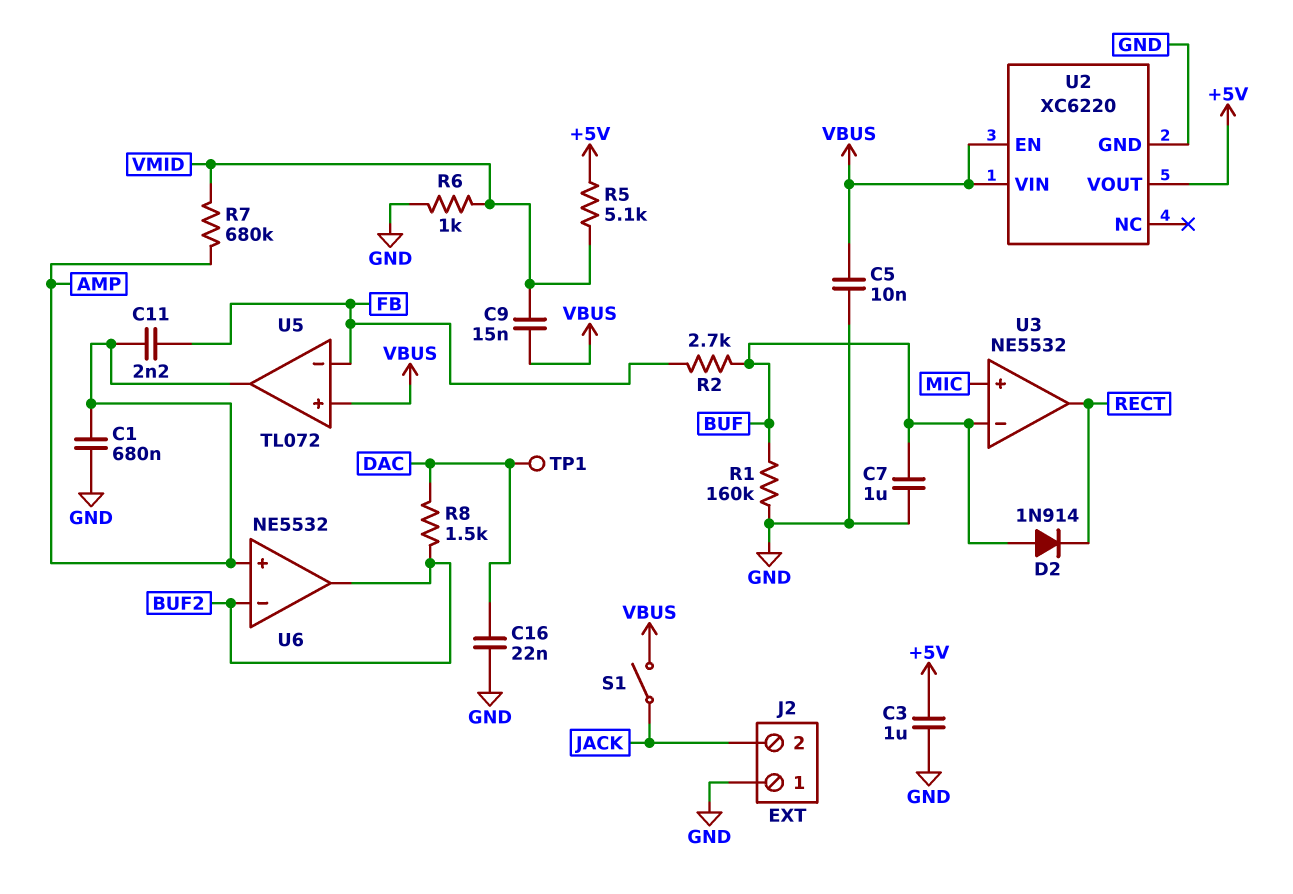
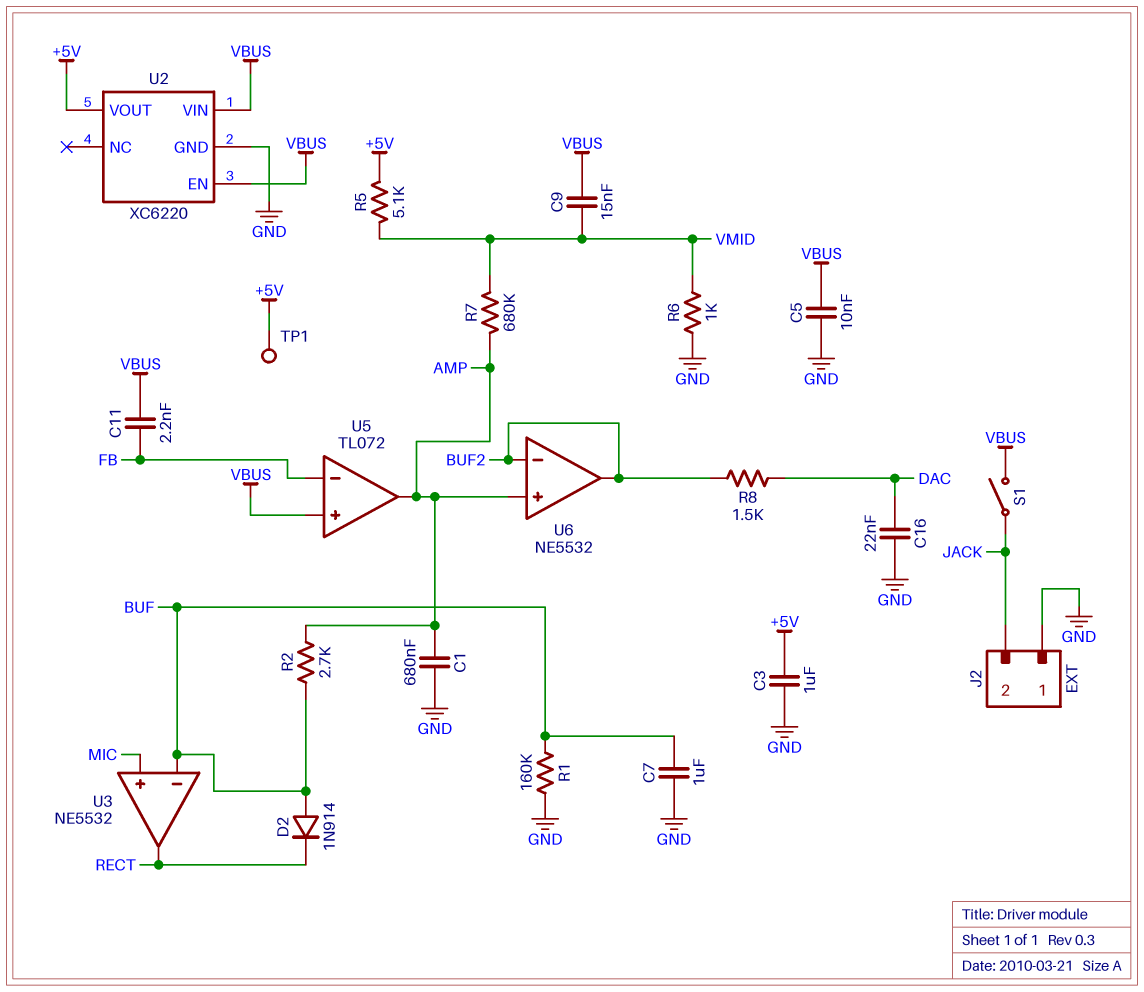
C11: 2.2nF (AMP, FB) -> 2.2nF (FB, VBUS)
R2: 2.7k (BUF, FB) -> 2.7k (AMP, BUF)
TP1: test point (DAC) -> test point (+5V)

